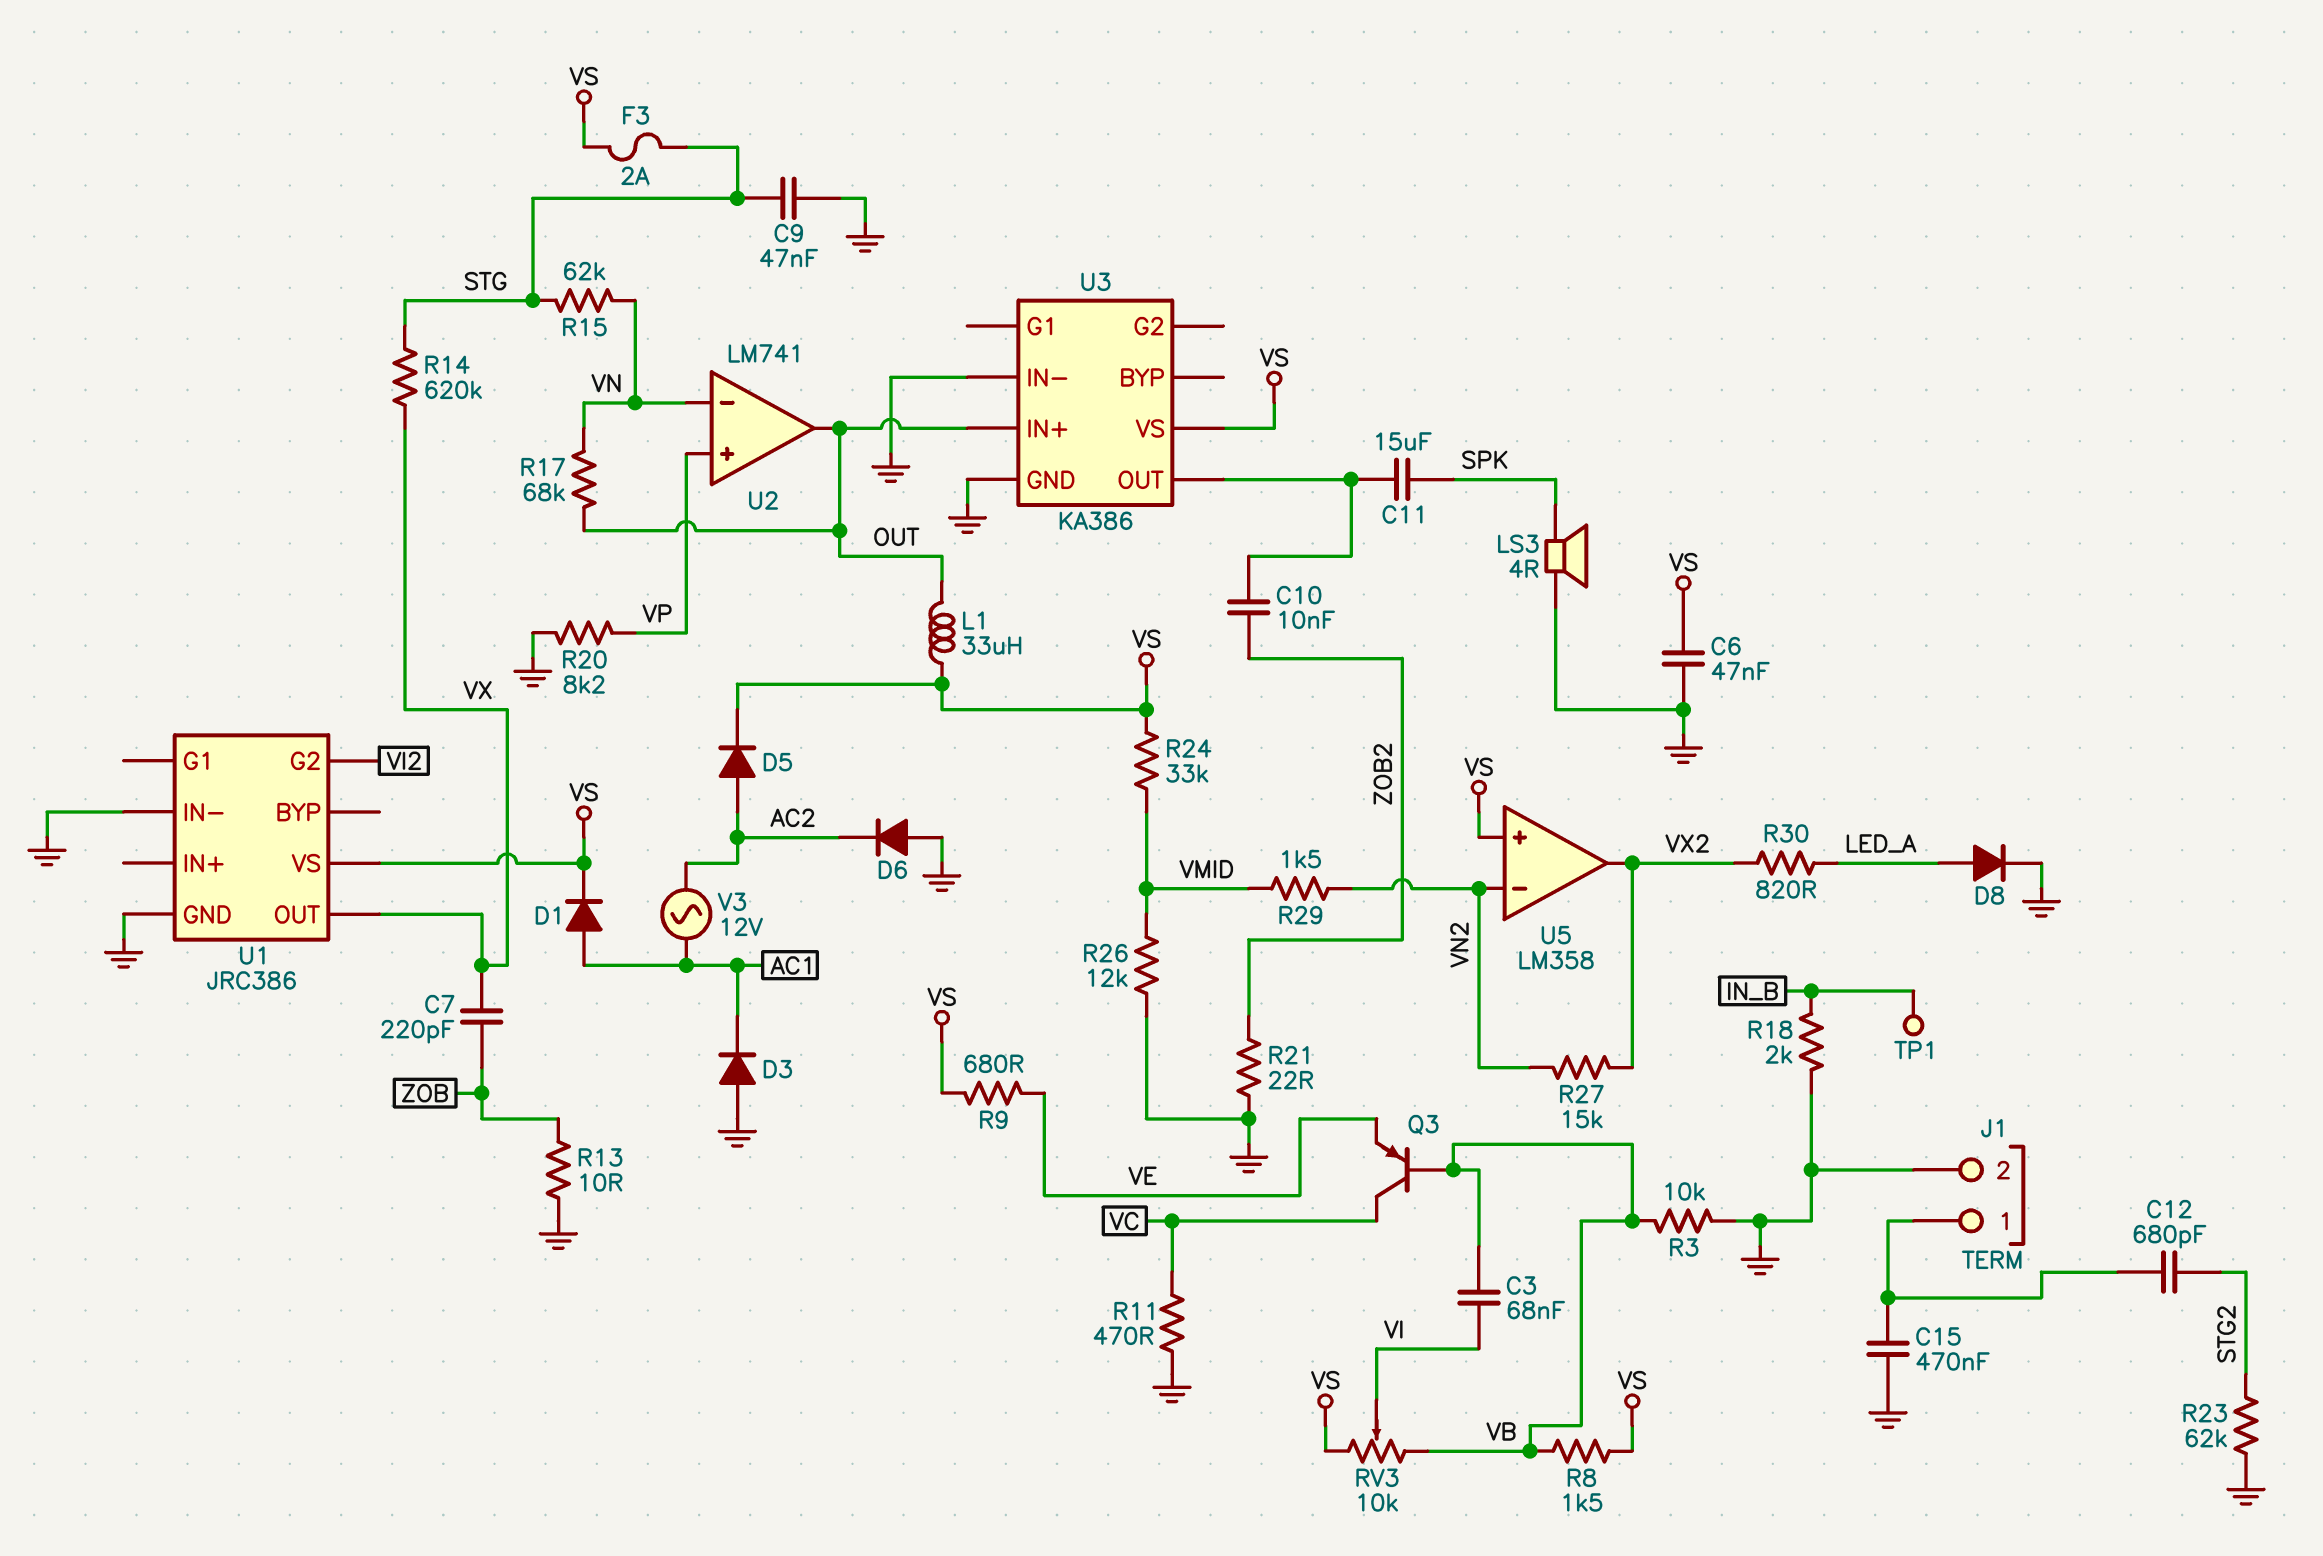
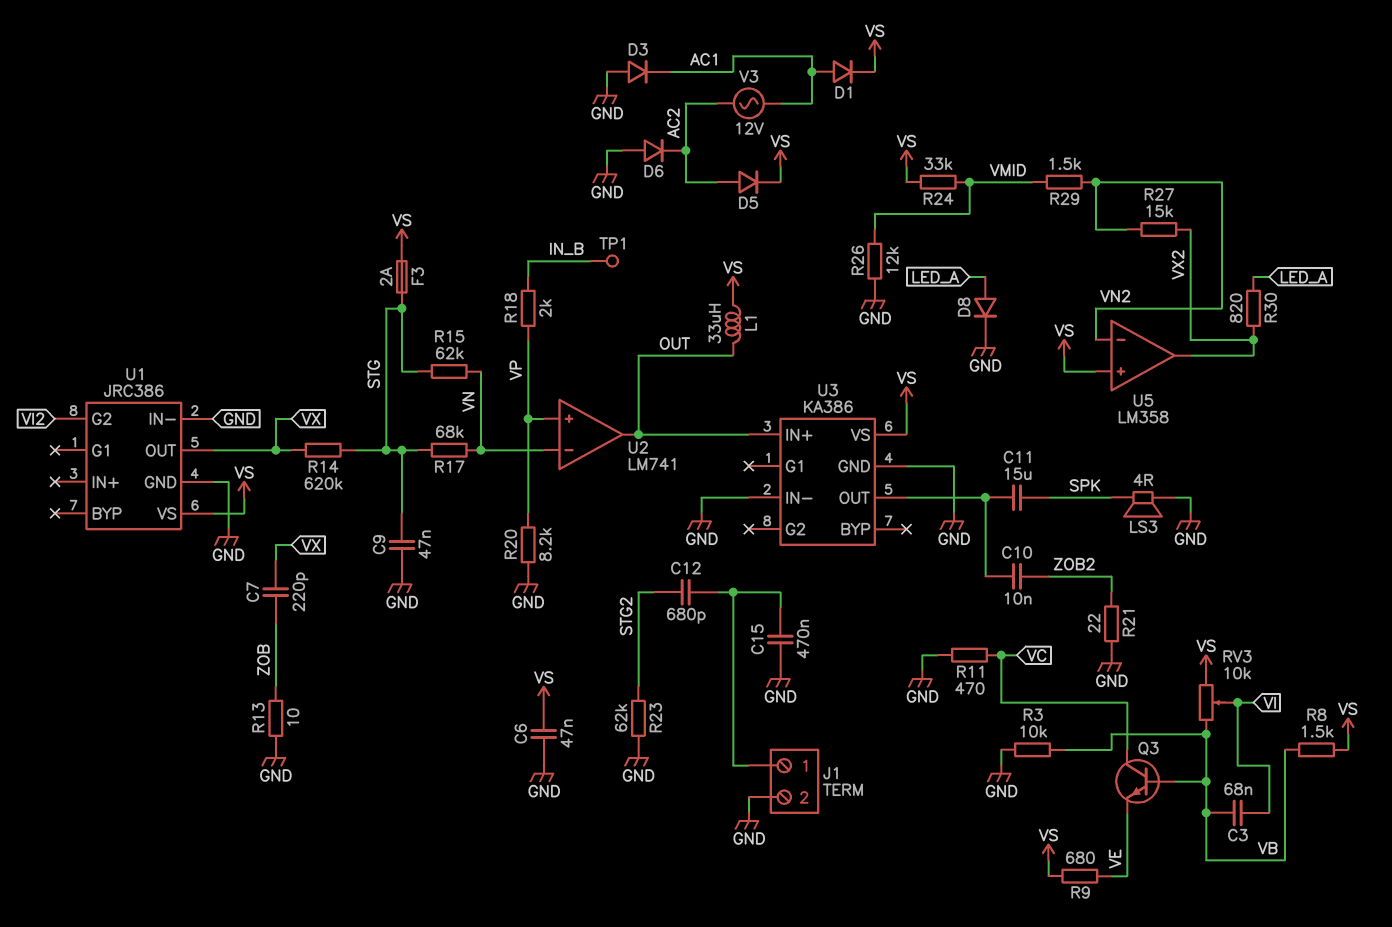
Q3: PNP (B VB, C VC, E VE) -> NPN (B VB, C VC, E VE)
R17: 68k (OUT, VN) -> 68k (STG, VN)
R18: 2k (GND, IN_B) -> 2k (IN_B, VP)

